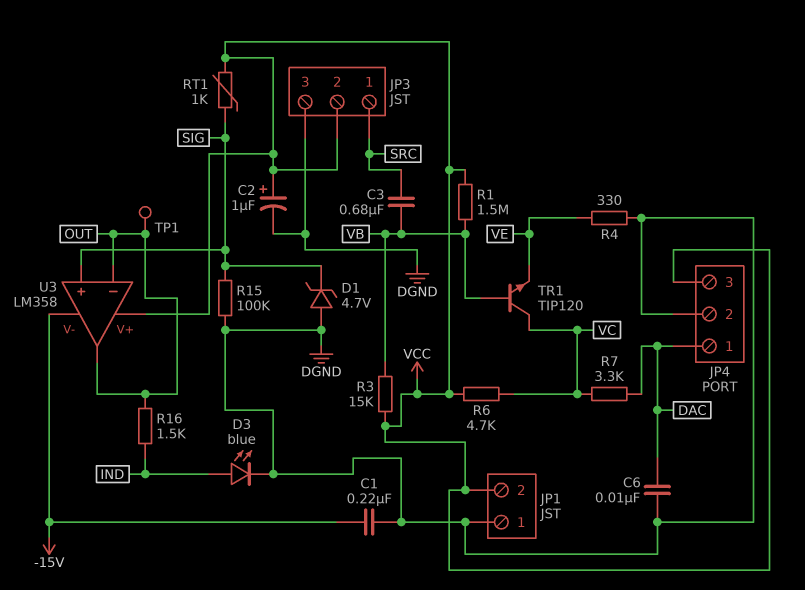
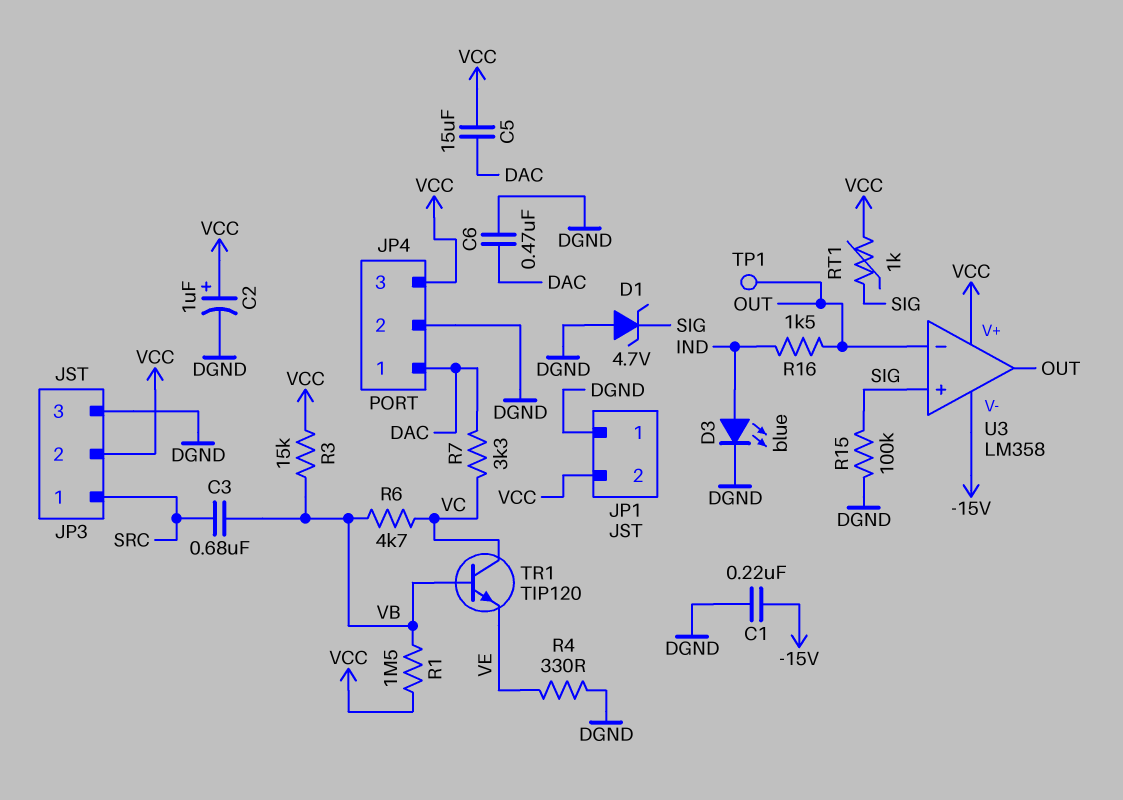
C5: none -> 15uF (DAC, VCC)
C6: 10nF (DAC, DGND) -> 470nF (DAC, DGND)
R6: 4.7k (VC, VCC) -> 4.7k (VB, VC)

